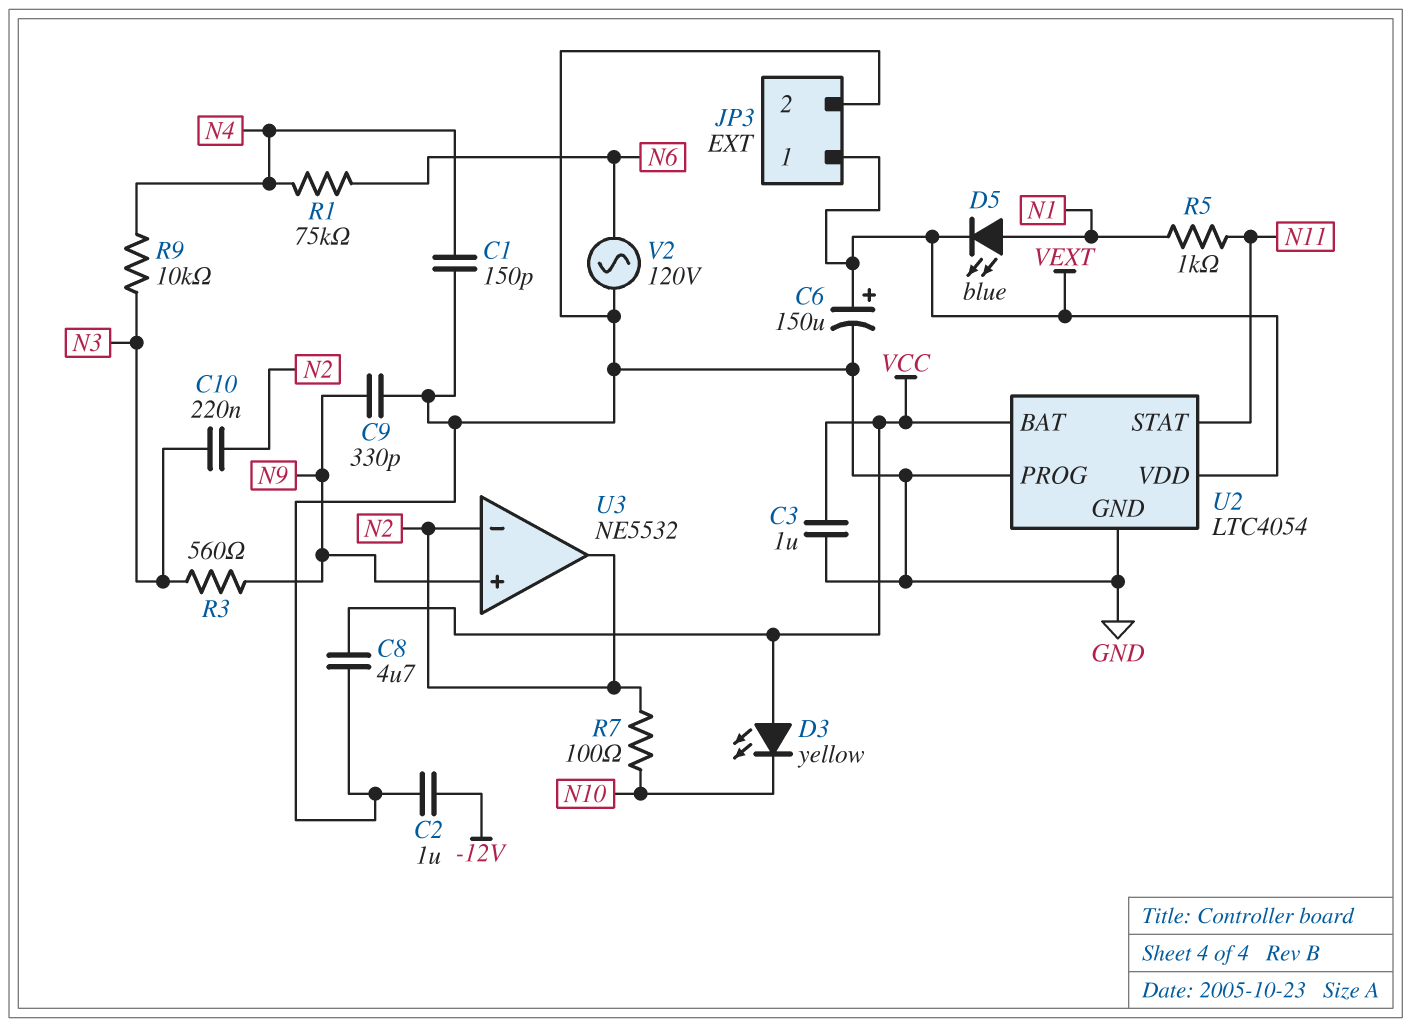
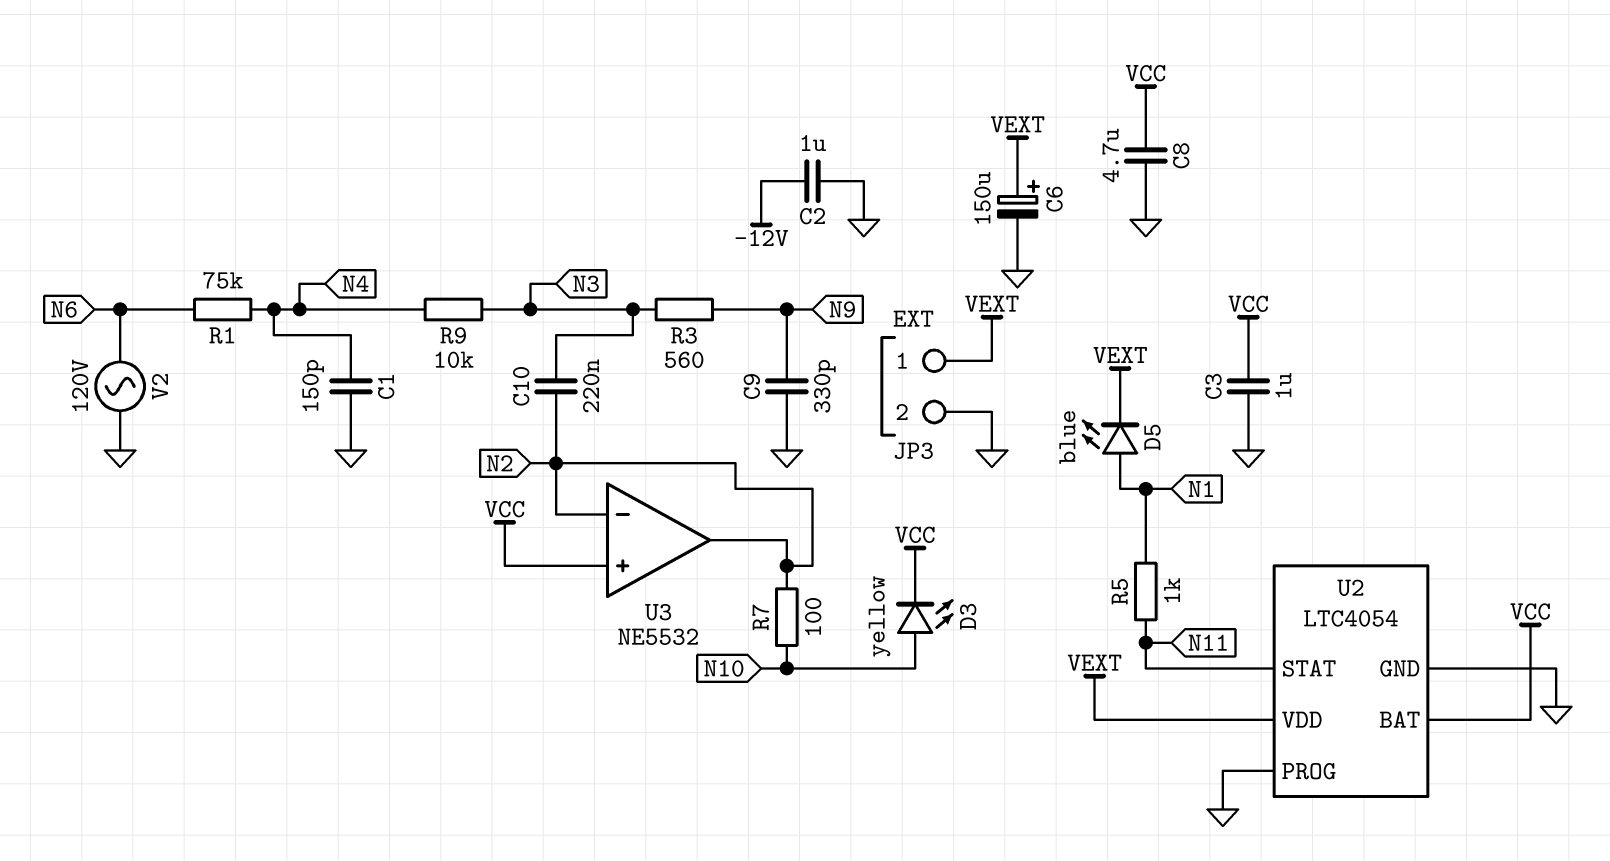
D3: LED yellow (A VCC, K N10) -> LED yellow (A N10, K VCC)
U3 pin in+: N9 -> VCC

